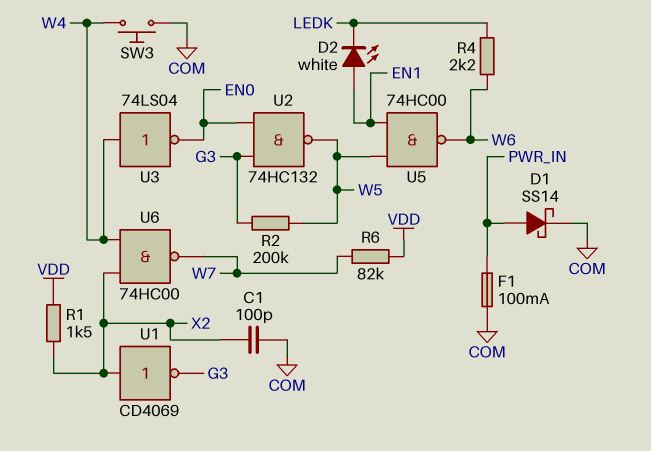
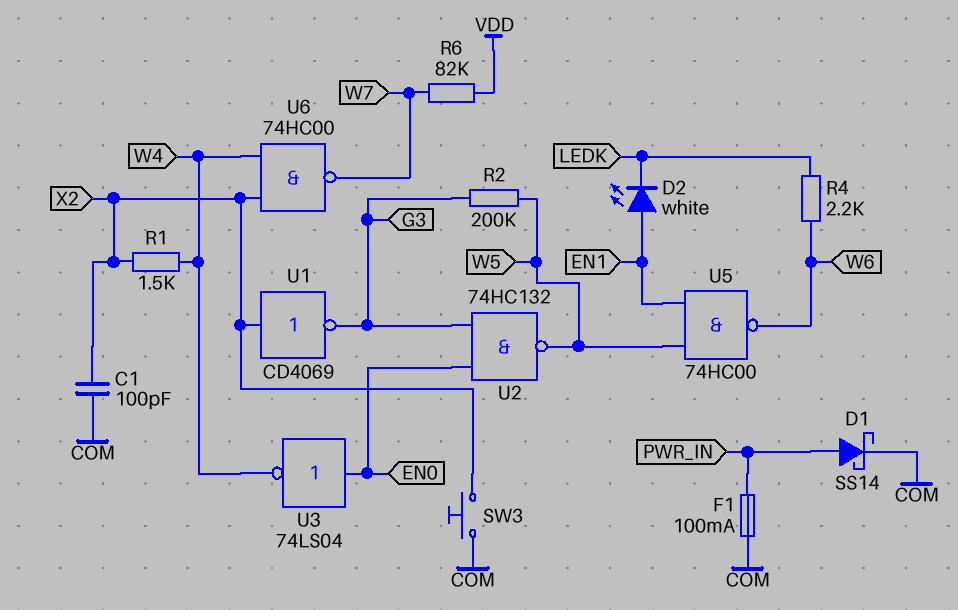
R1: 1.5k (VDD, X2) -> 1.5k (W4, X2)
SW3: button (COM, W4) -> button (COM, X2)
U3: NOT 74LS04 (in W4, out EN0) -> NOT 74LS04 (in EN0, out W4)

